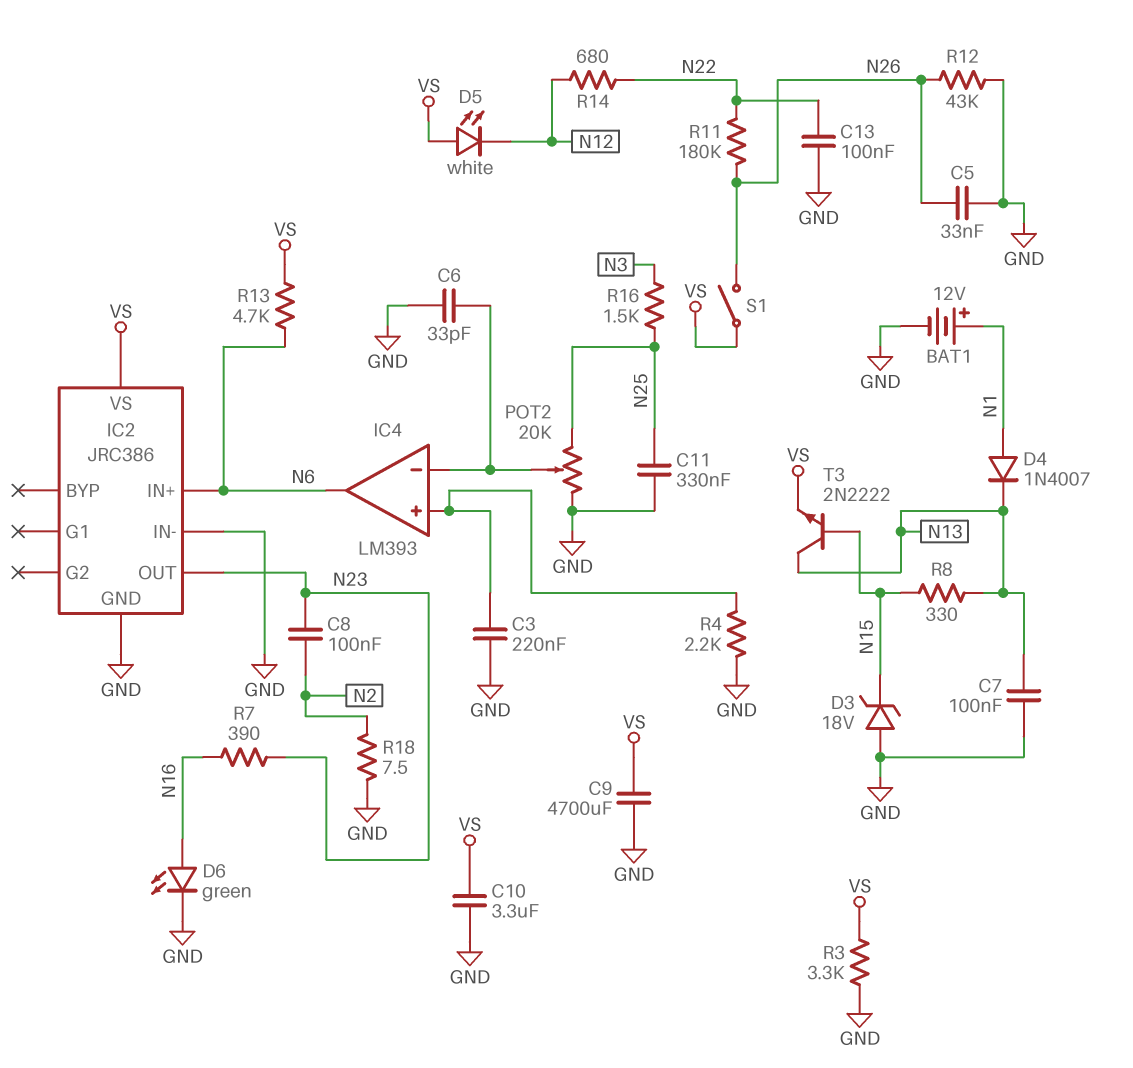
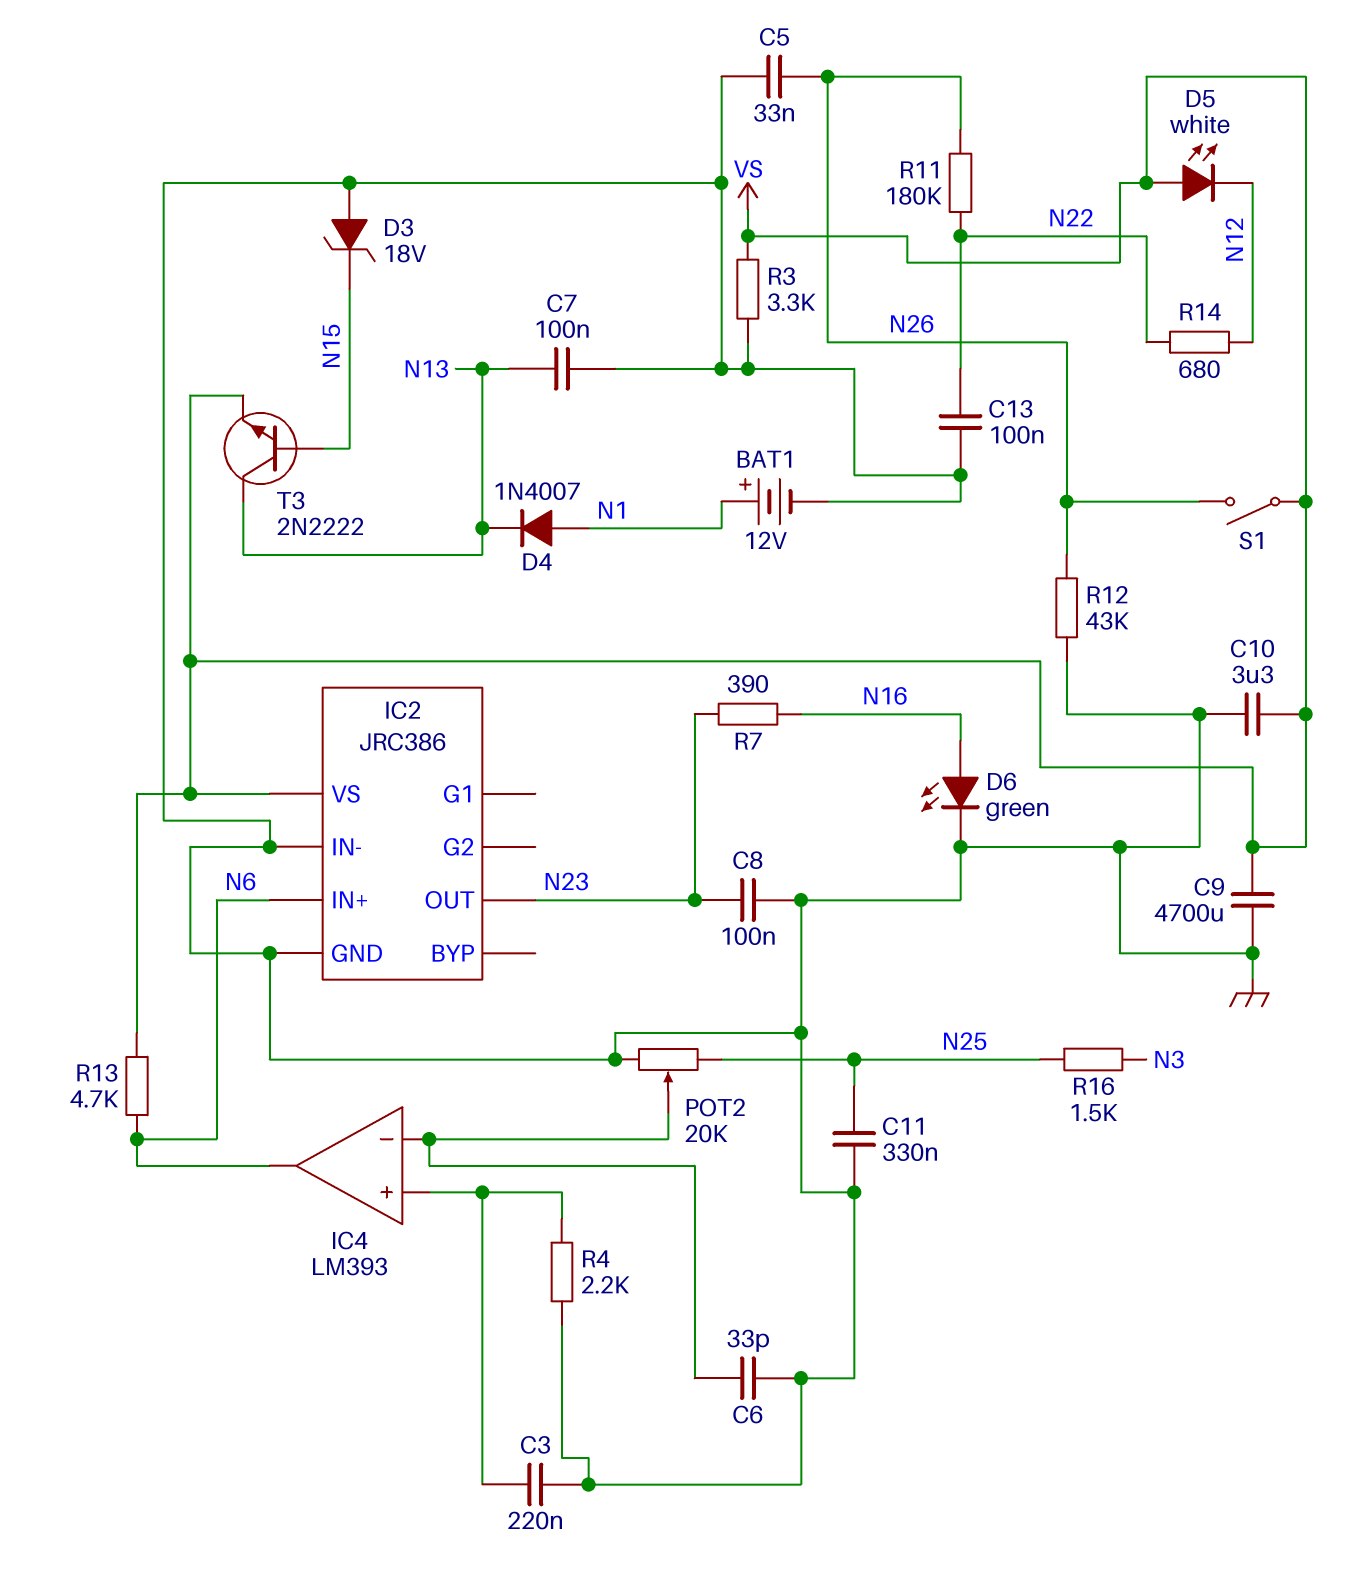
C8: 100nF (N2, N23) -> 100nF (GND, N23)
R8: 330 (N13, N15) -> none
R18: 7.5 (GND, N2) -> none

